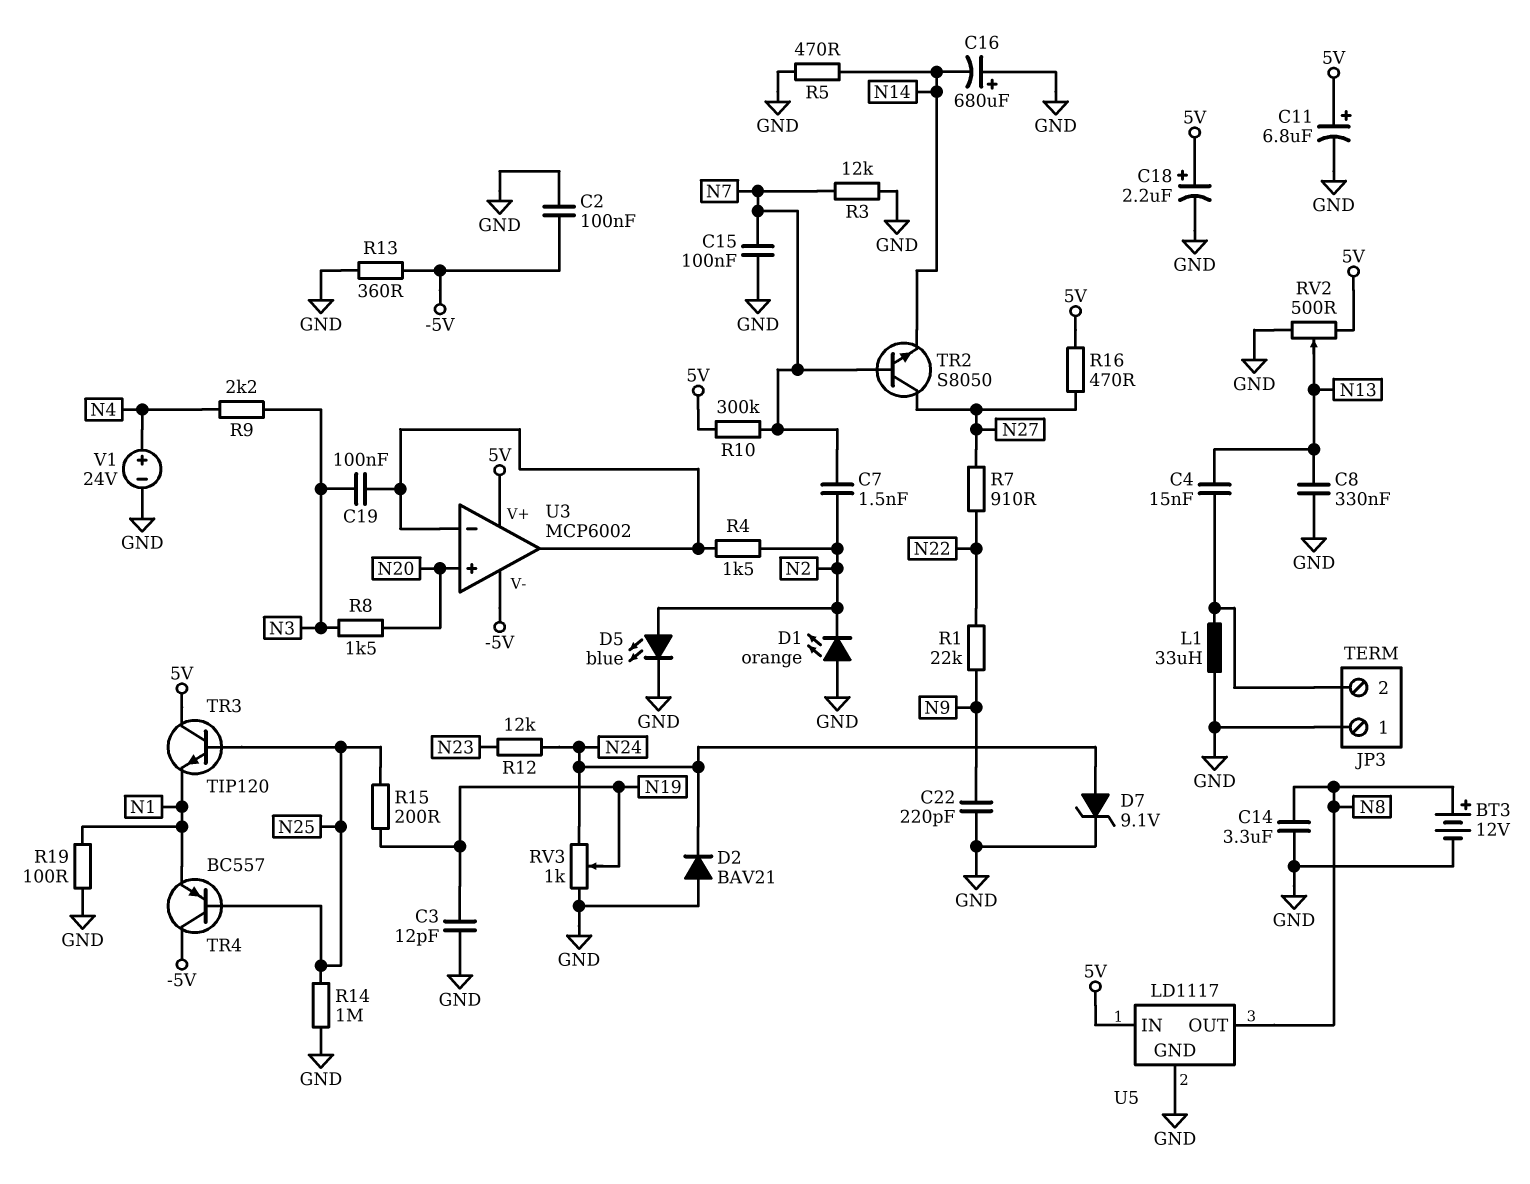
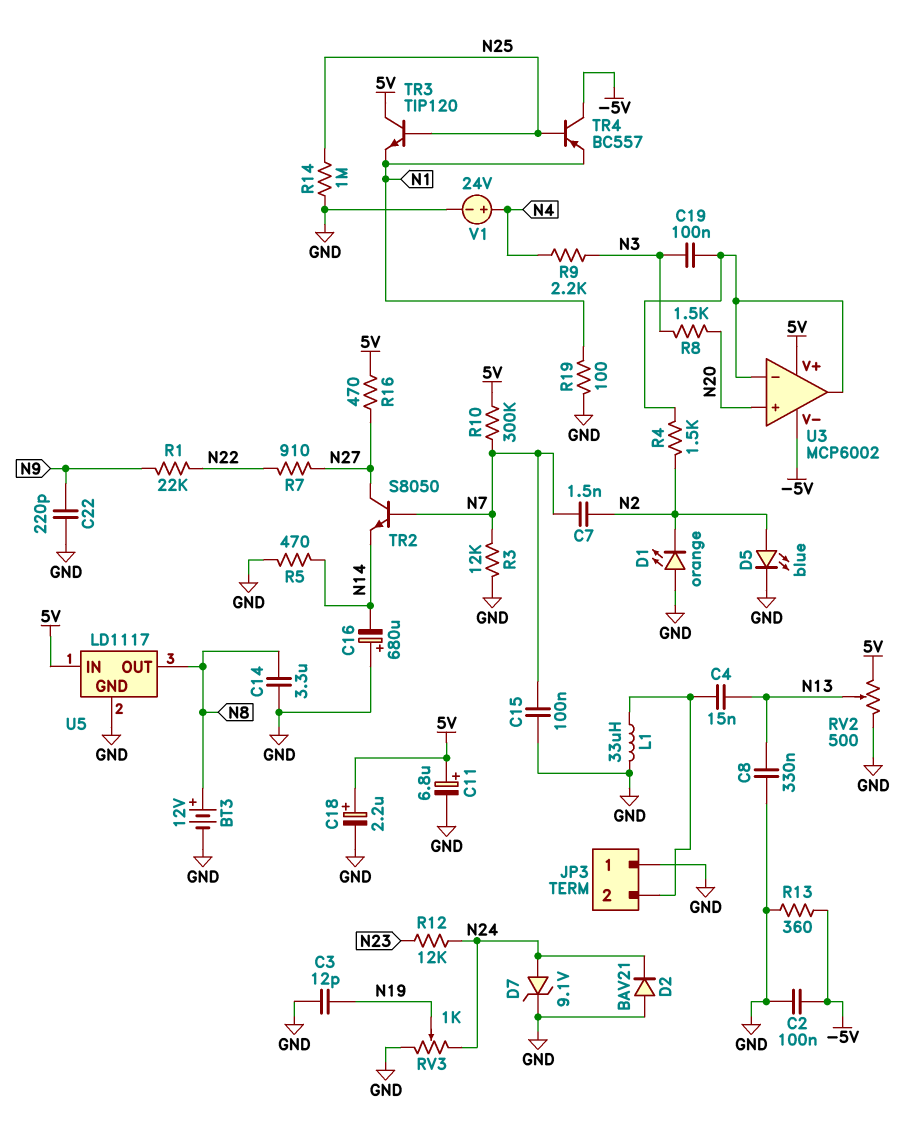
R15: 200 (N19, N25) -> none

